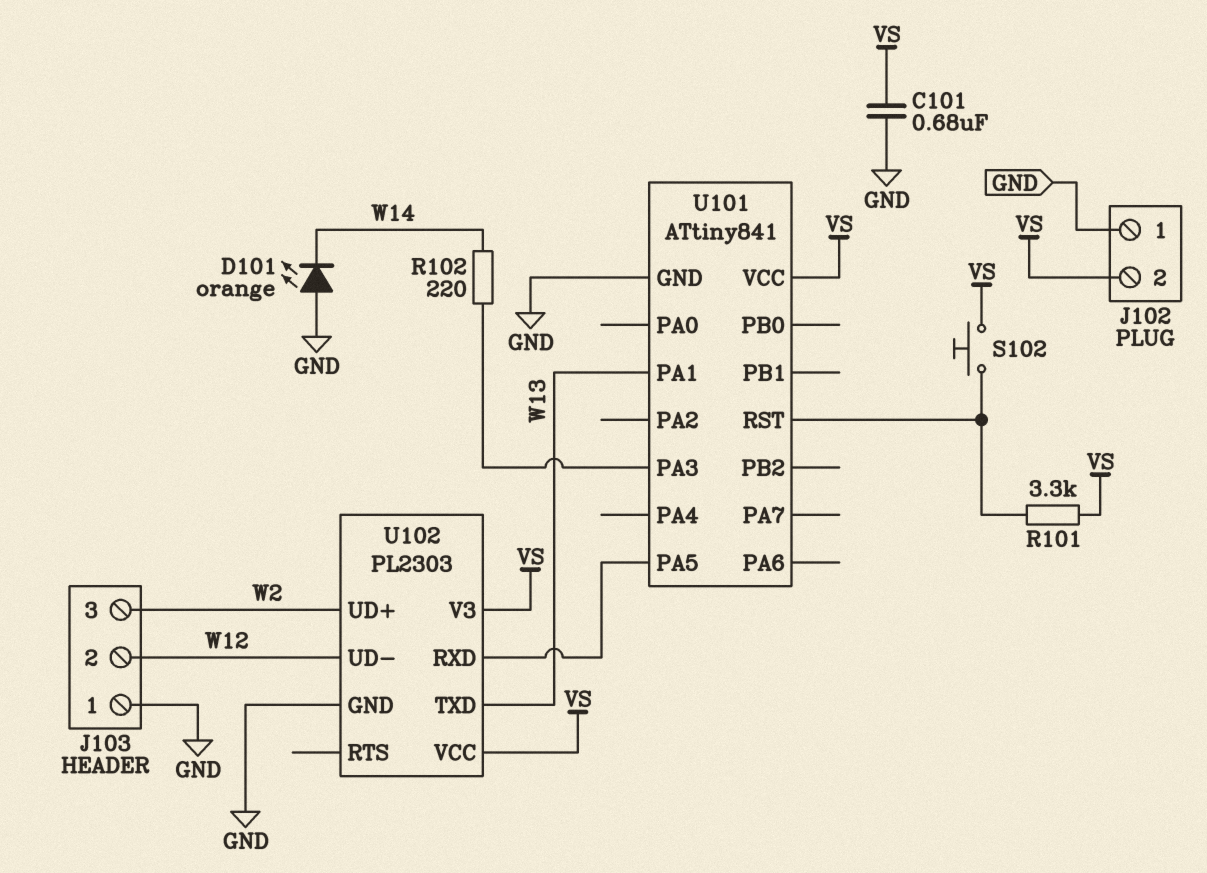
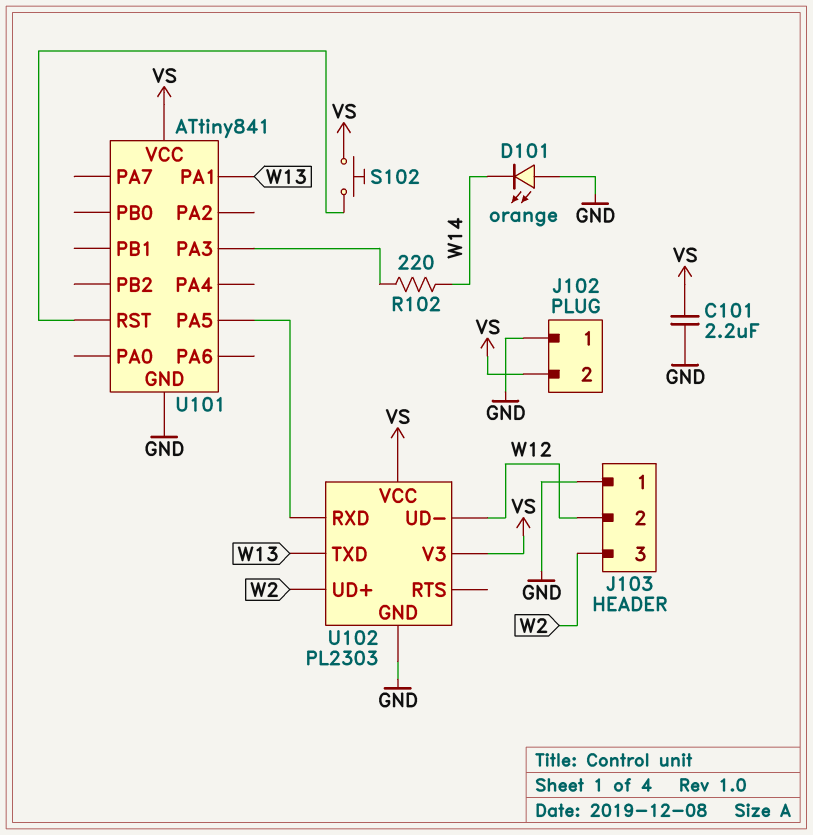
C101: 680nF (GND, VS) -> 2.2uF (GND, VS)
R101: 3.3k (U101/RST, VS) -> none

